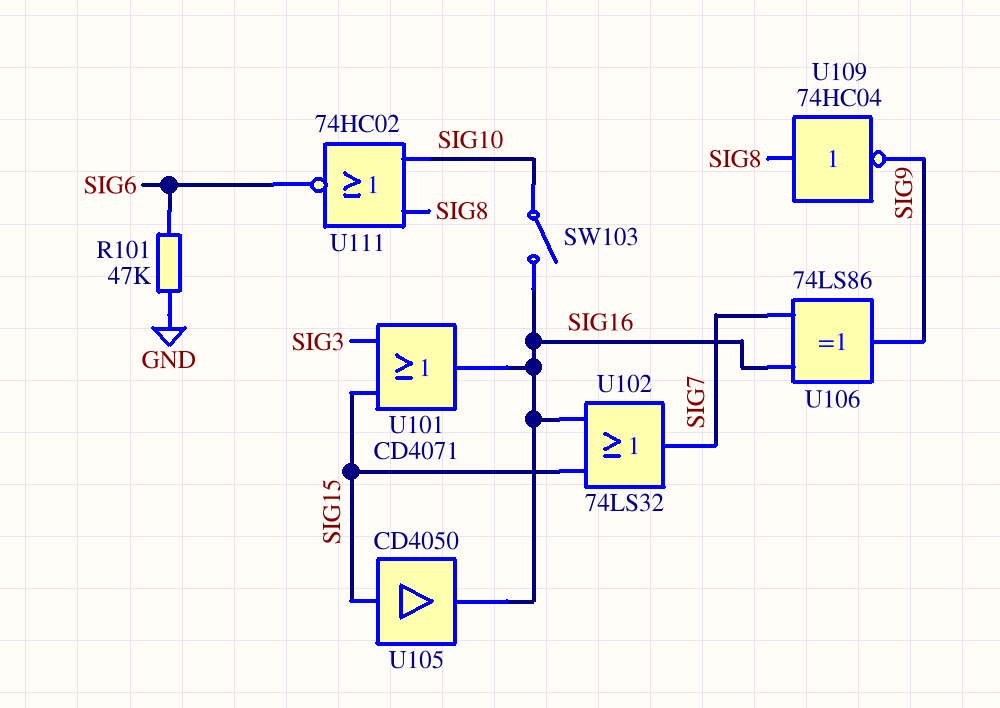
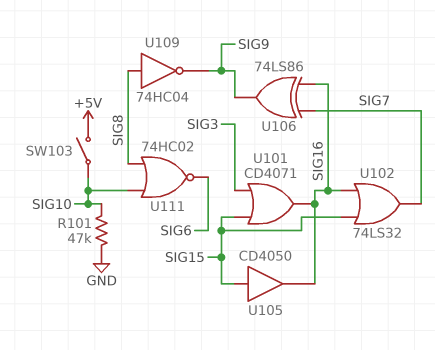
R101: 47k (GND, SIG6) -> 47k (GND, SIG10)
SW103: switch (SIG10, SIG16) -> switch (+5V, SIG10)

